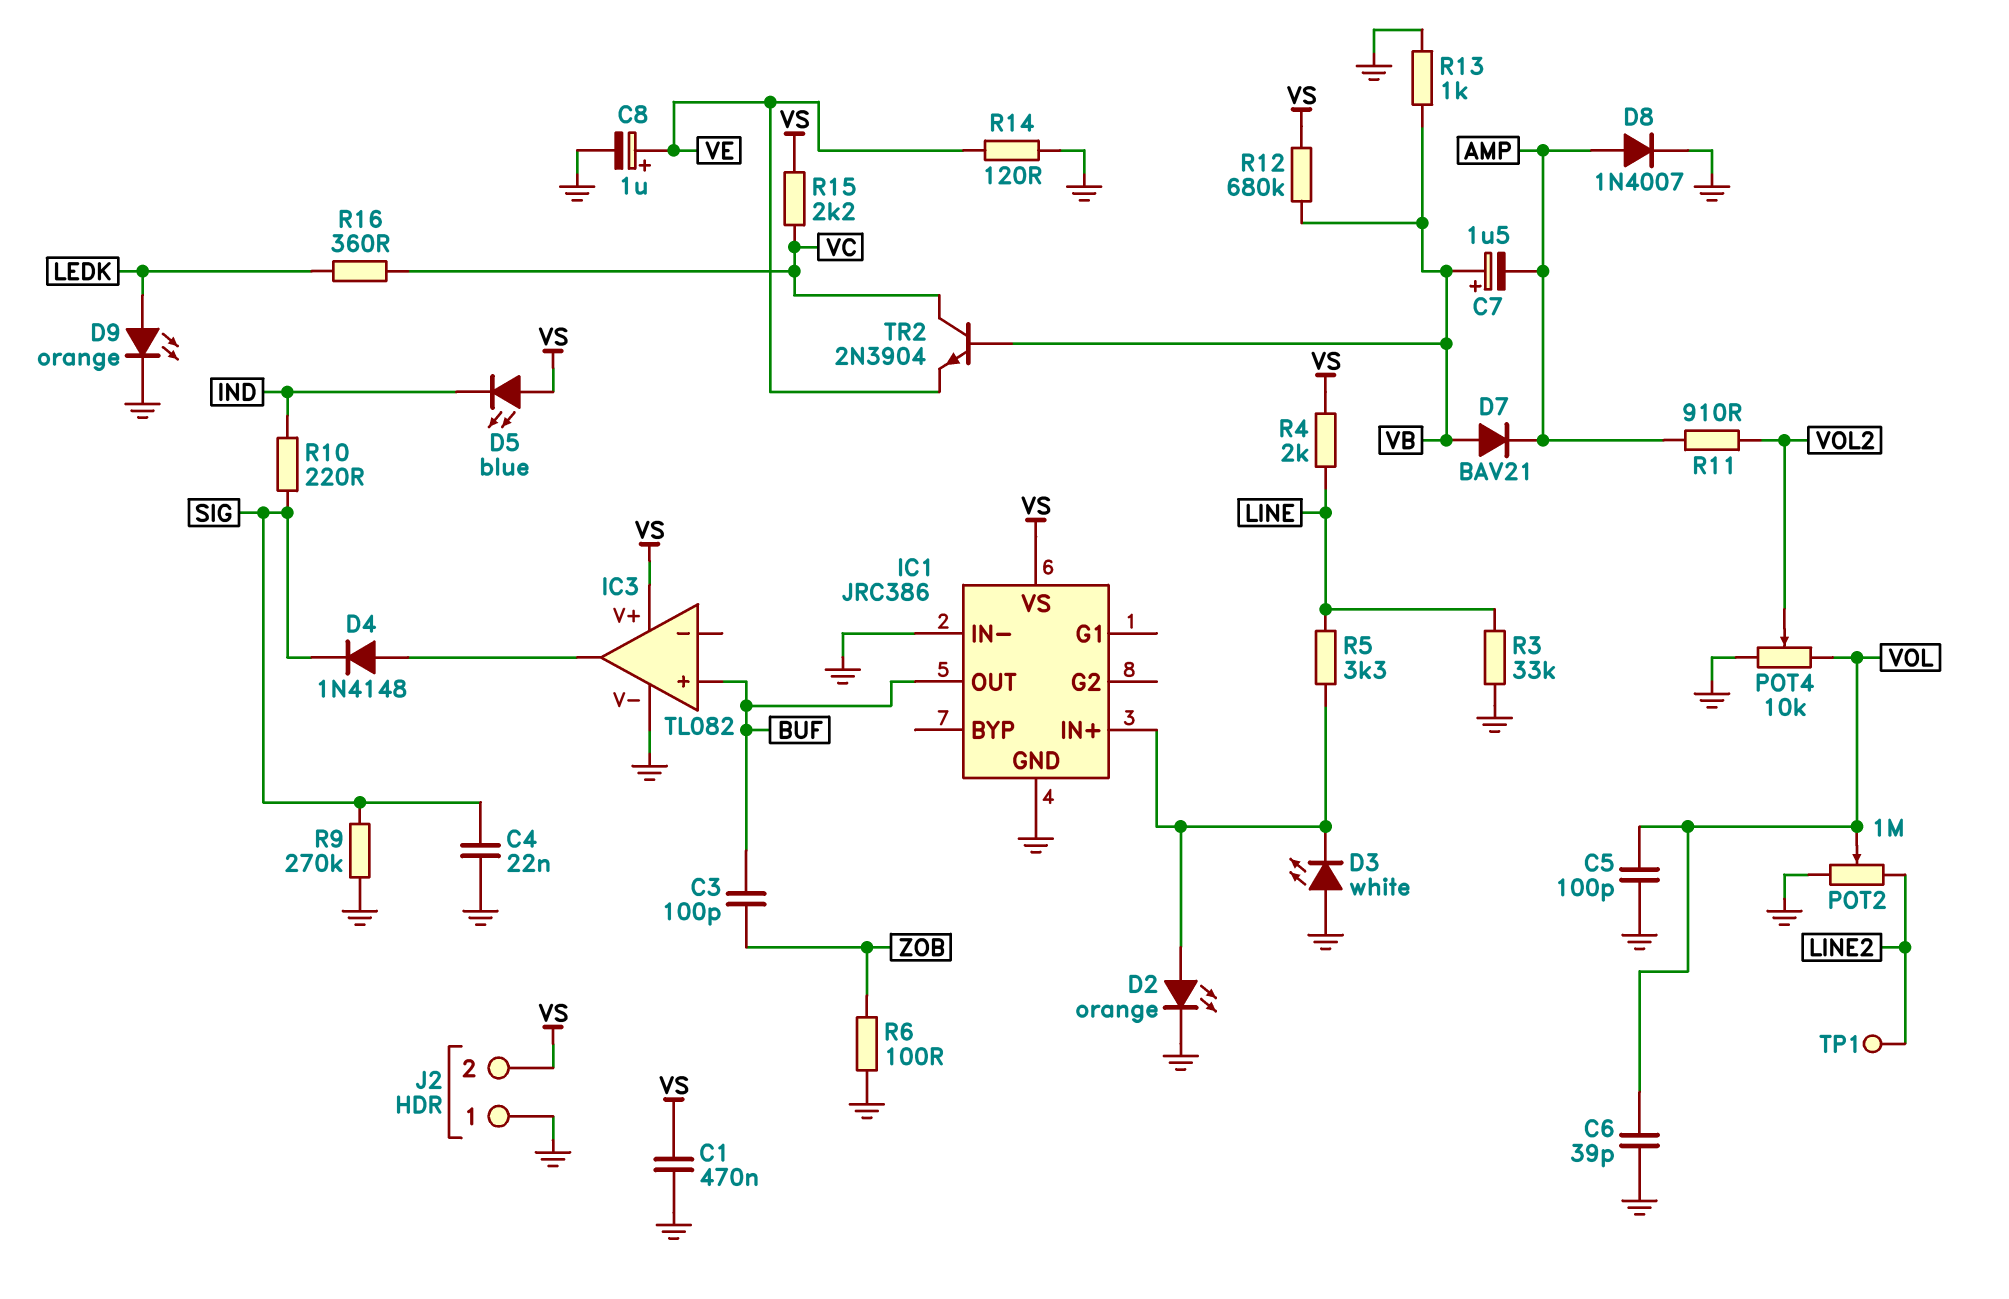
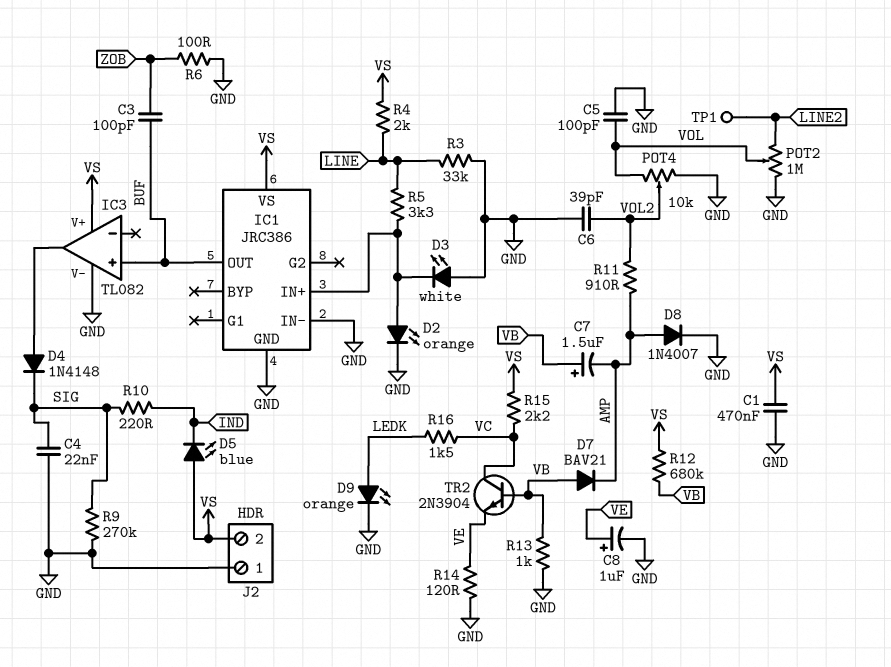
C6: 39pF (GND, VOL) -> 39pF (GND, VOL2)
R16: 360 (LEDK, VC) -> 1.5k (LEDK, VC)

